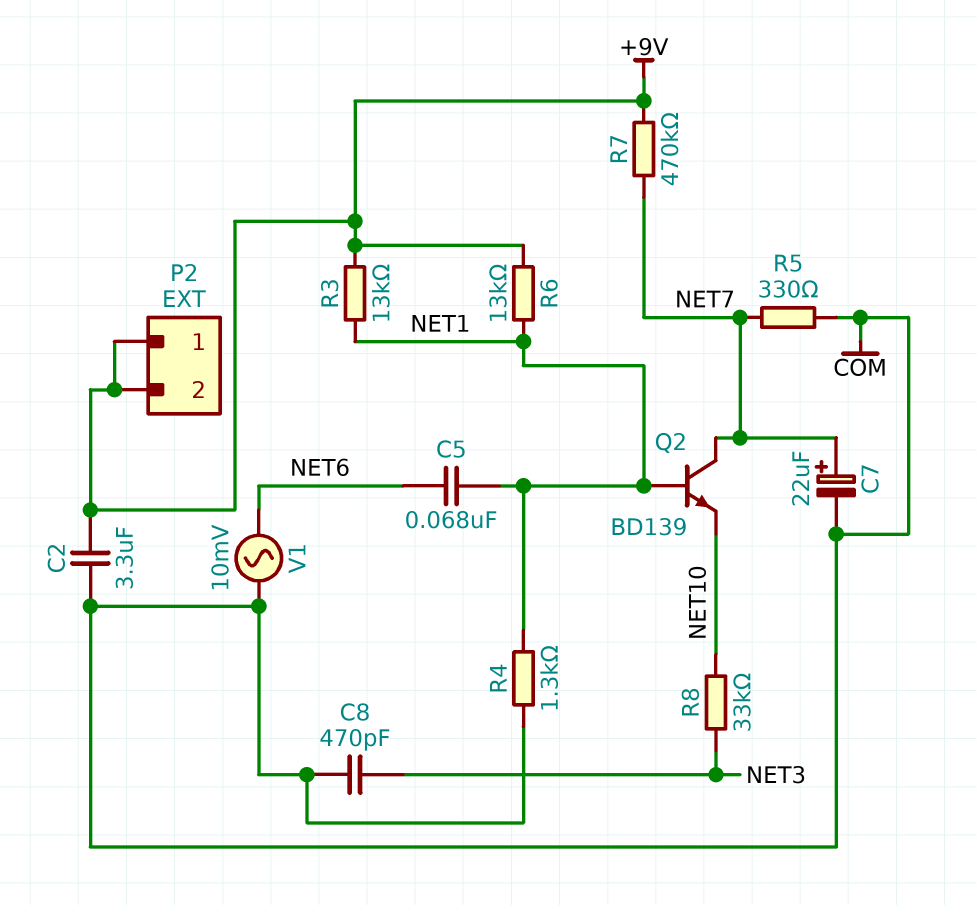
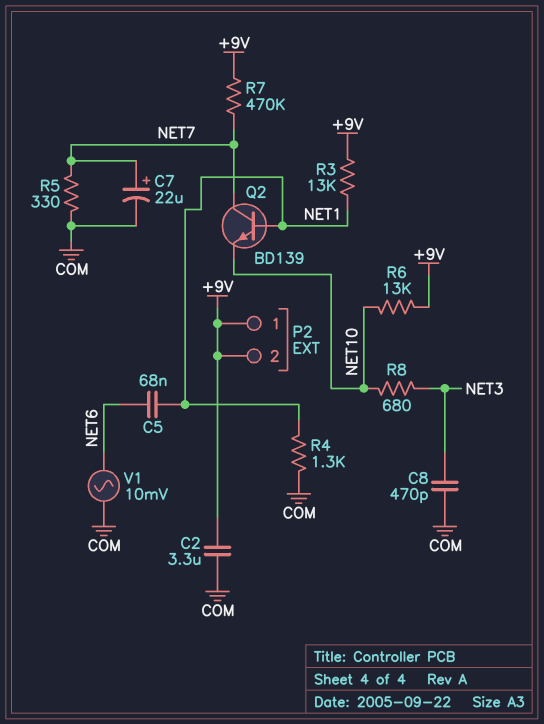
R6: 13k (+9V, NET1) -> 13k (+9V, NET10)
R8: 33k (NET3, NET10) -> 680 (NET3, NET10)

